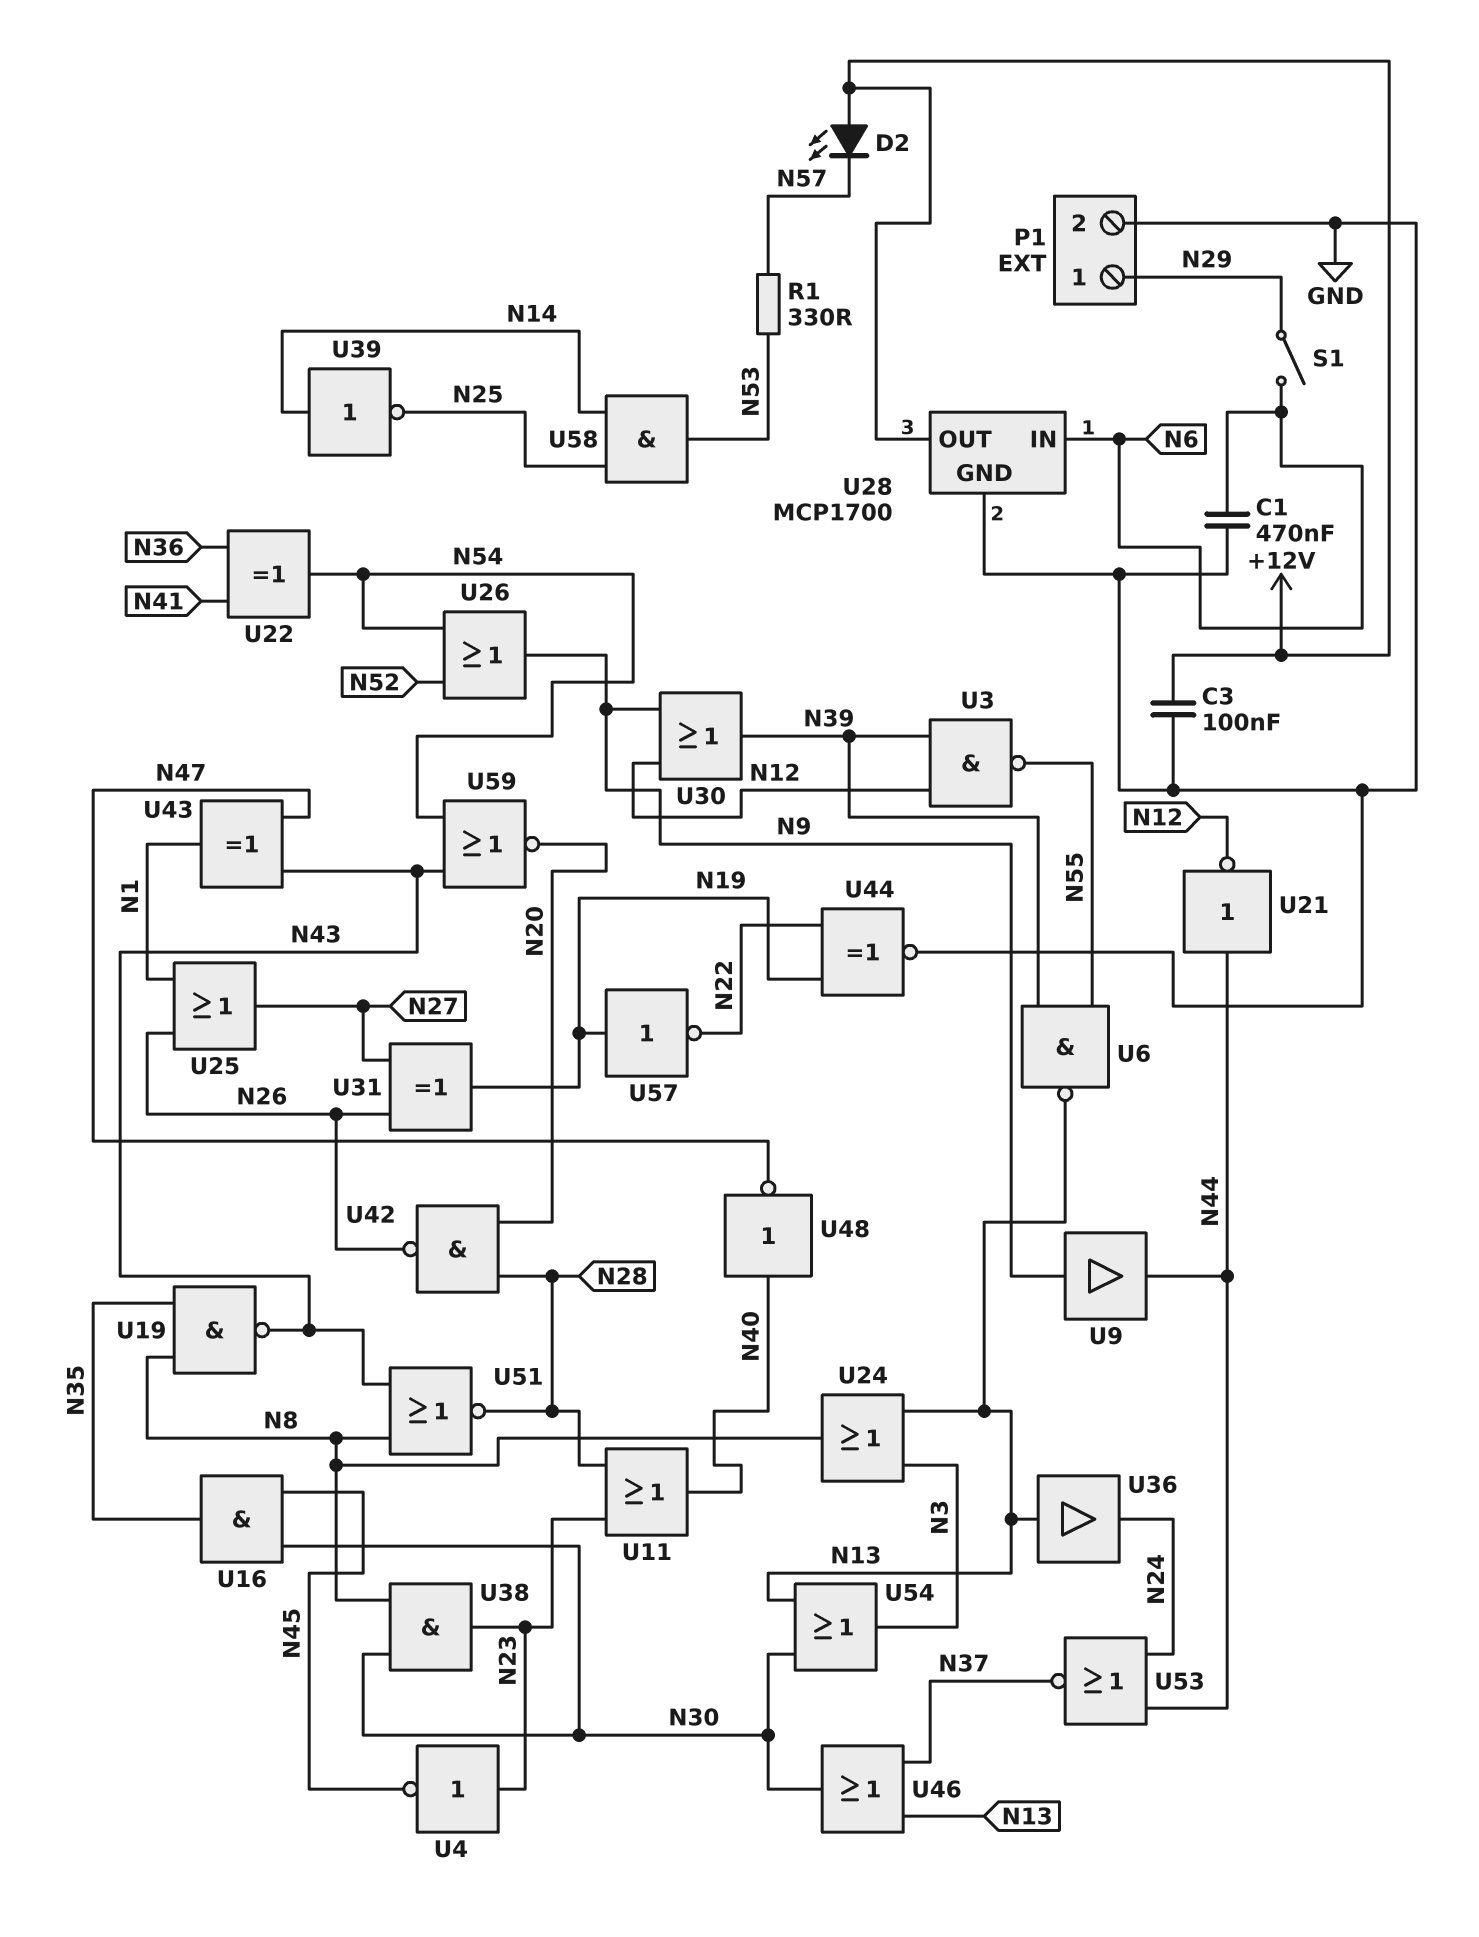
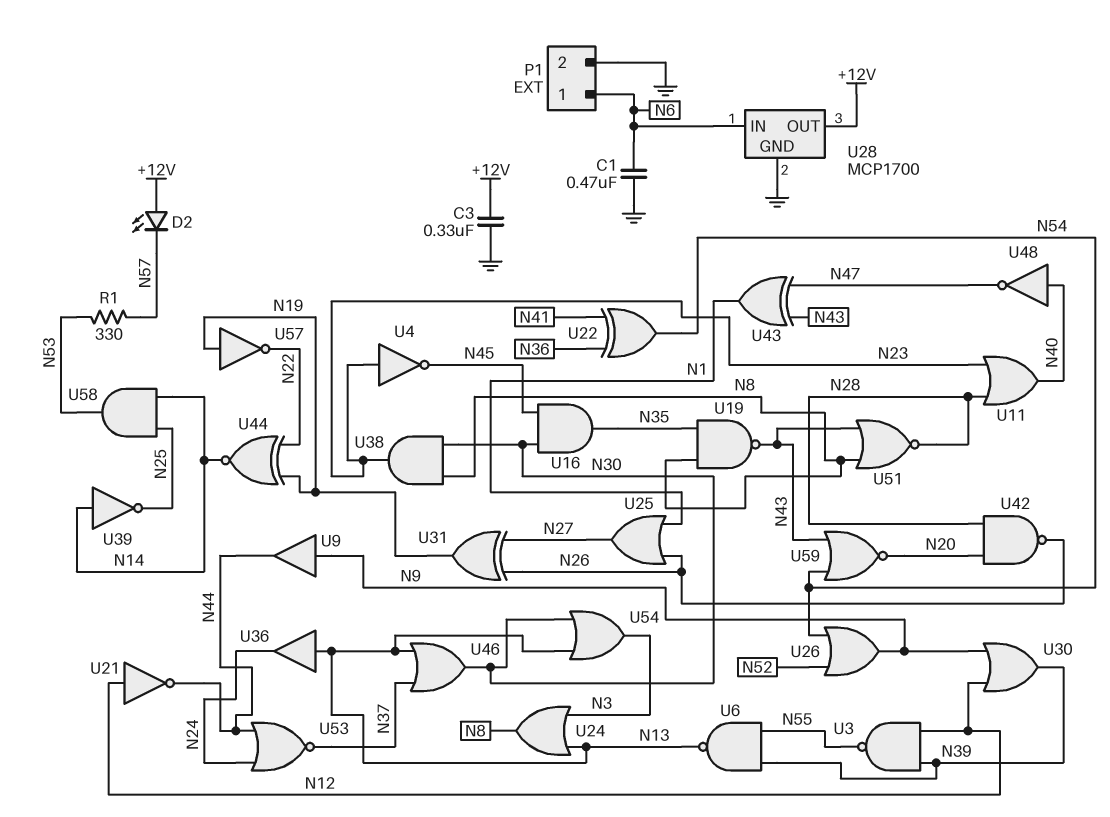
C3: 100nF (+12V, GND) -> 330nF (+12V, GND)
P1 pin 1: N29 -> N6
S1: switch (N6, N29) -> none
U21: NOT (in N44, out N12) -> NOT (in N12, out N44)
U44: XNOR (in N19, in N22, out GND) -> XNOR (in N19, in N22, out N14)

